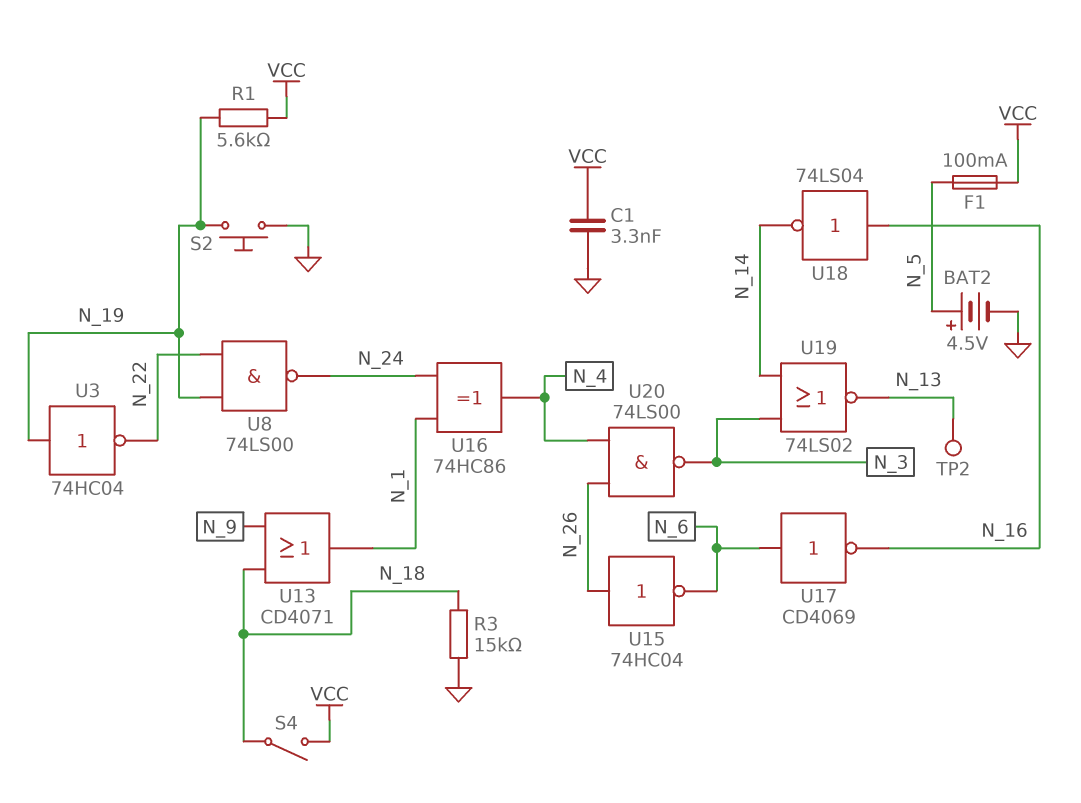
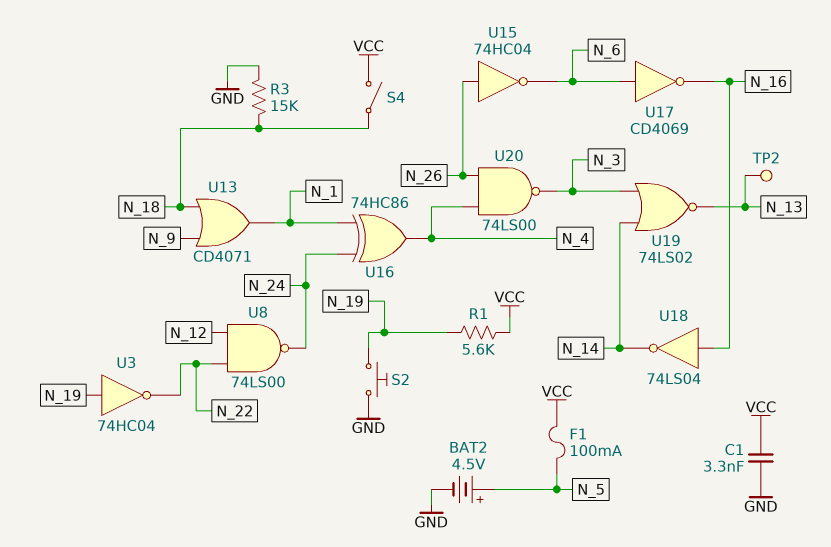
U8: NAND 74LS00 (in N_19, in N_22, out N_24) -> NAND 74LS00 (in N_12, in N_22, out N_24)

